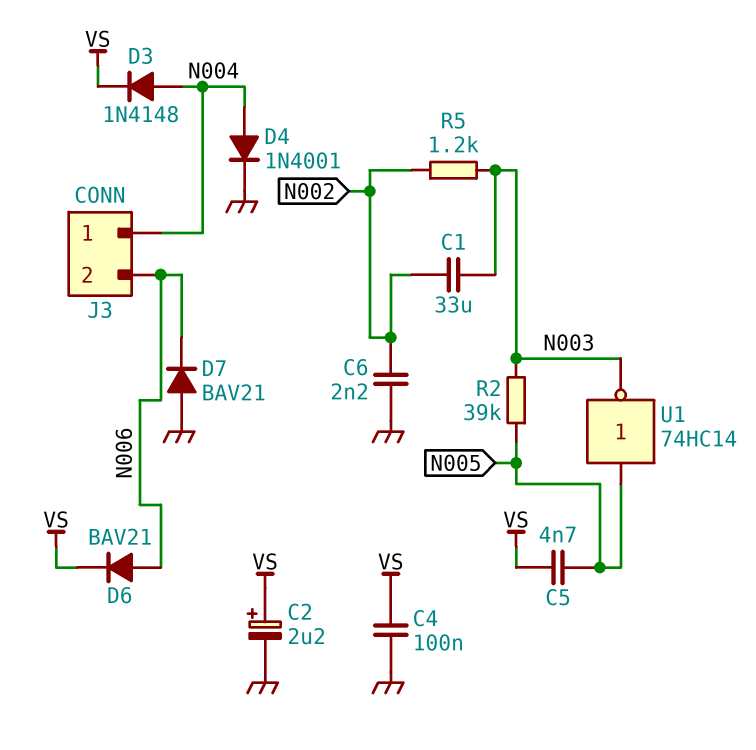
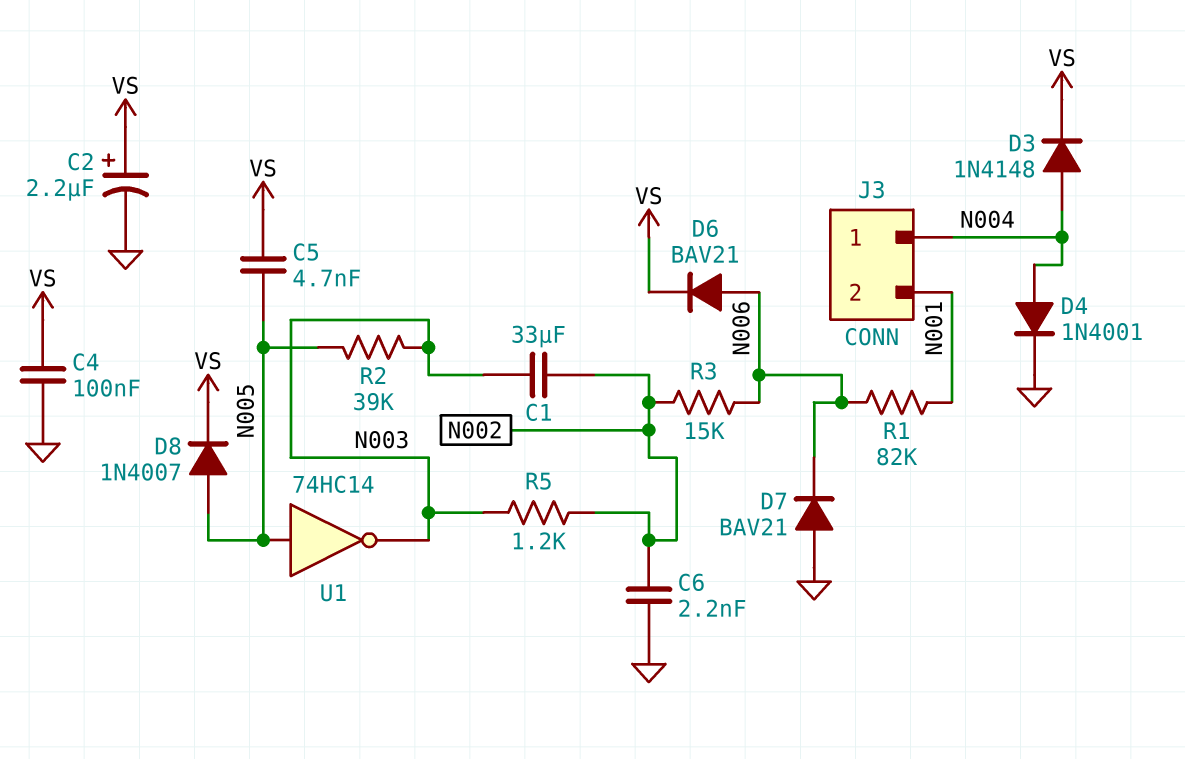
D8: none -> diode 1N4007 (A N005, K VS)
J3 pin 2: N006 -> N001
R1: none -> 82k (N001, N006)
R3: none -> 15k (N002, N006)

